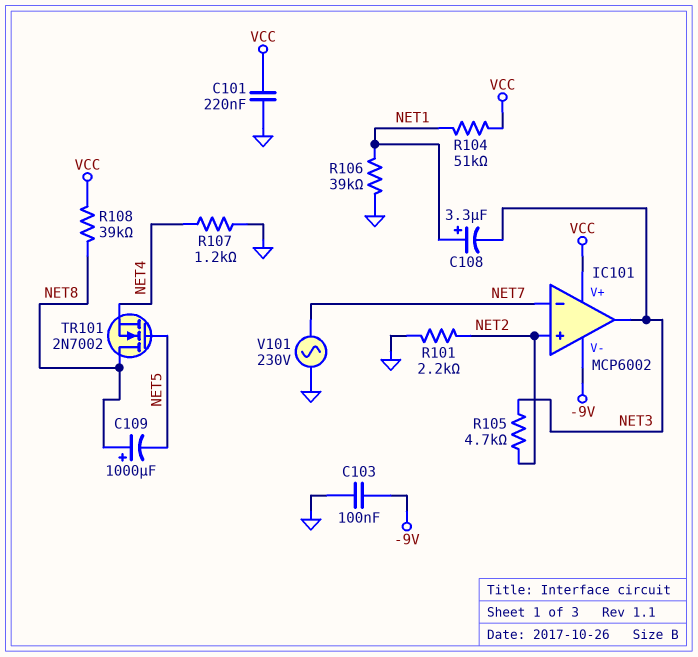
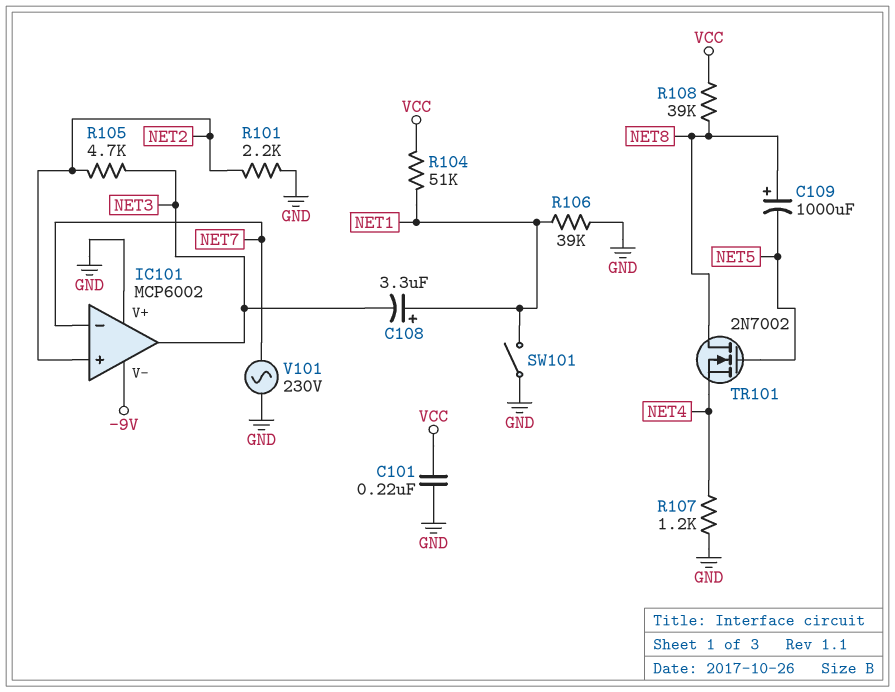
C103: 100nF (-9V, GND) -> none
IC101 pin V+: VCC -> GND
SW101: none -> switch (GND, NET1)

